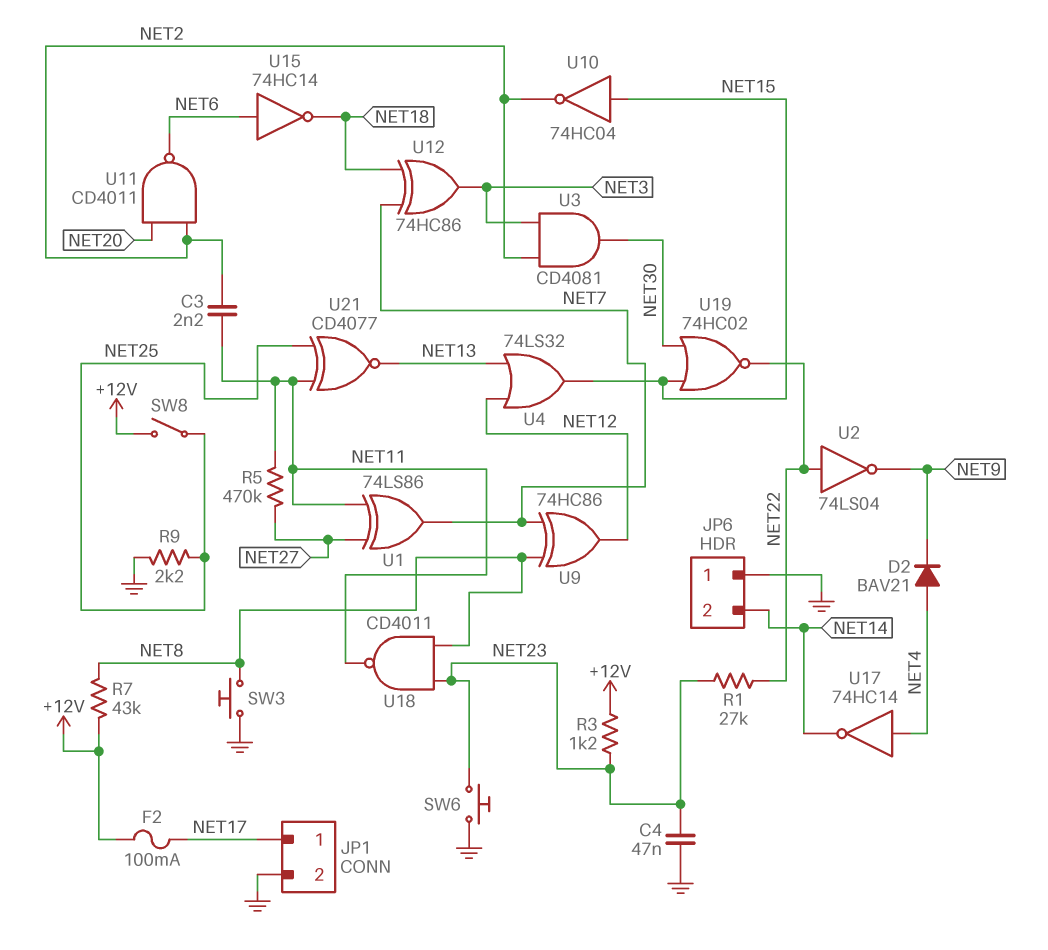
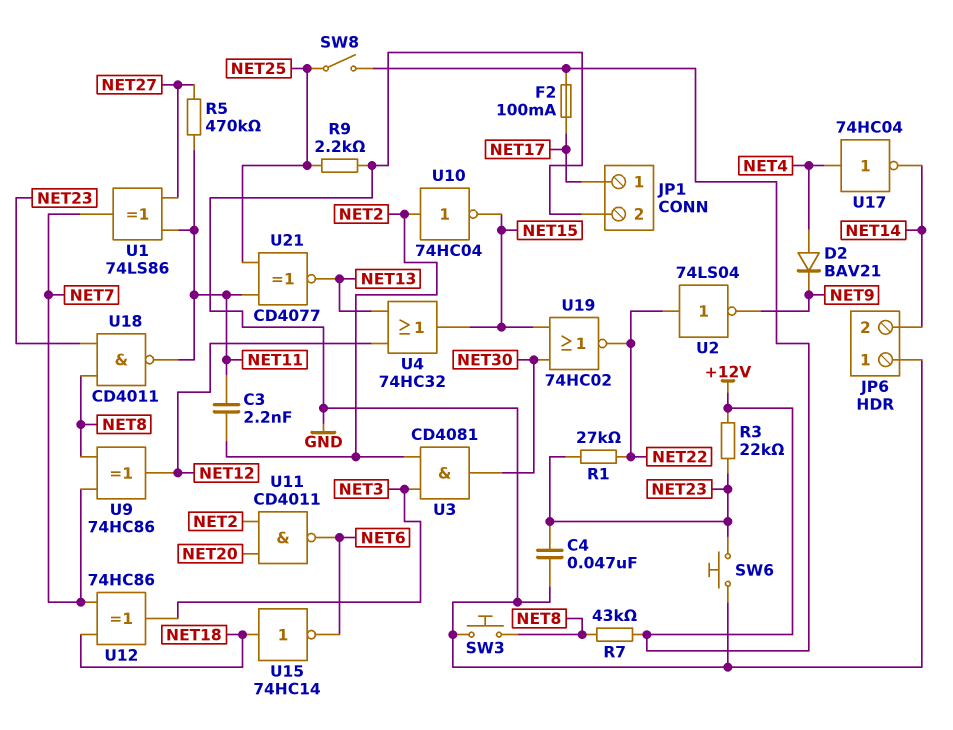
R3: 1.2k (+12V, NET23) -> 22k (+12V, NET23)
U4: OR 74LS32 (in NET12, in NET13, out NET15) -> OR 74HC32 (in NET12, in NET13, out NET15)
U10: NOT 74HC04 (in NET15, out NET2) -> NOT 74HC04 (in NET2, out NET15)
U15: NOT 74HC14 (in NET6, out NET18) -> NOT 74HC14 (in NET18, out NET6)
U17: NOT 74HC14 (in NET4, out NET14) -> NOT 74HC04 (in NET4, out NET14)

